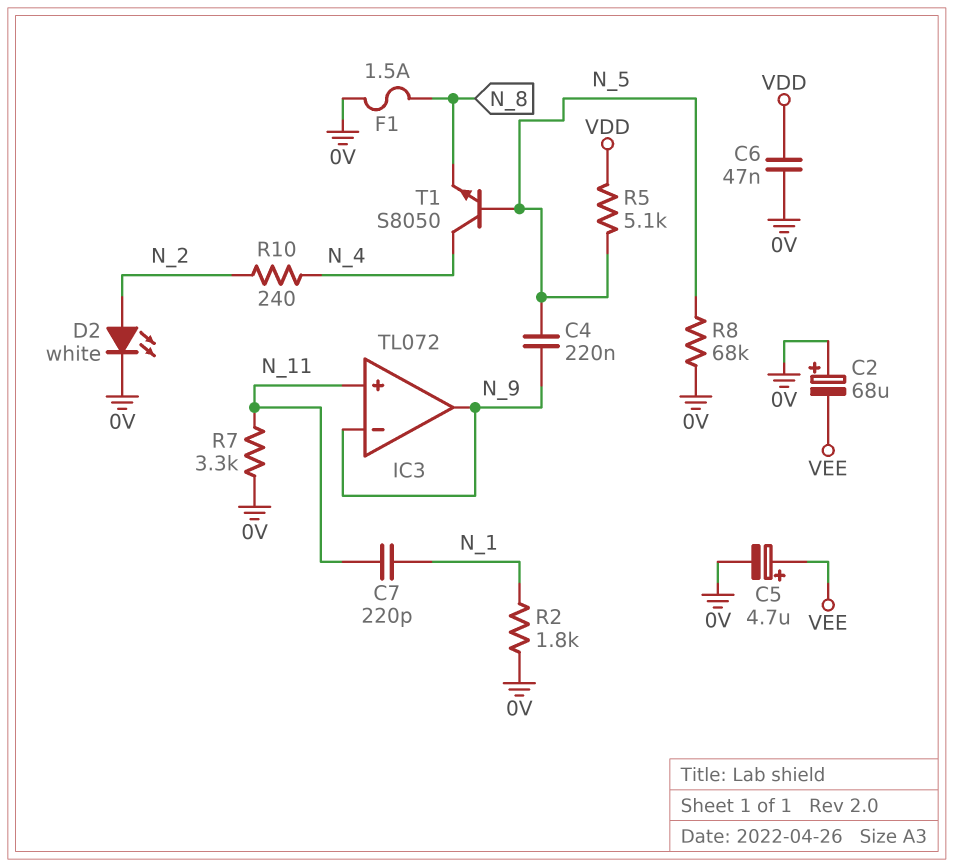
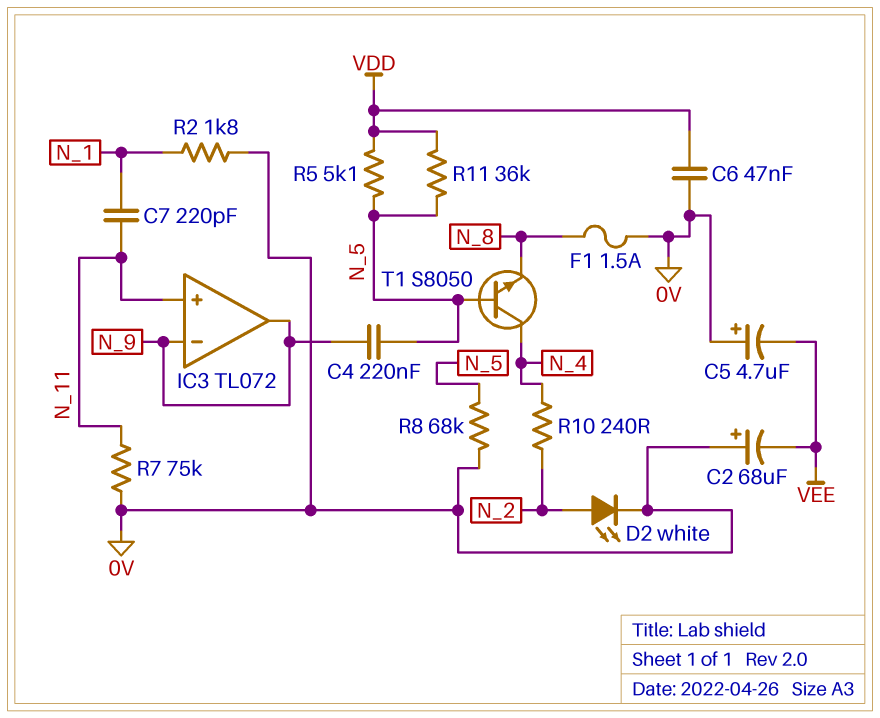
C5: 4.7uF (plus VEE, minus 0V) -> 4.7uF (plus 0V, minus VEE)
R7: 3.3k (0V, N_11) -> 75k (0V, N_11)
R11: none -> 36k (N_5, VDD)

